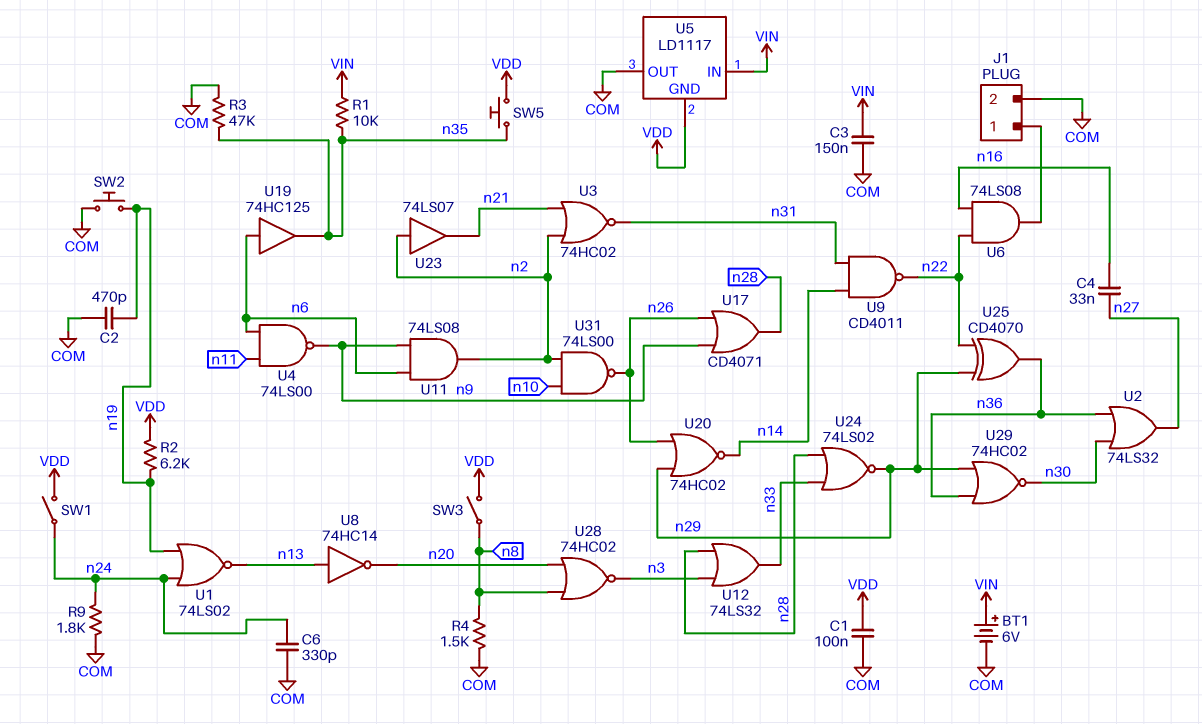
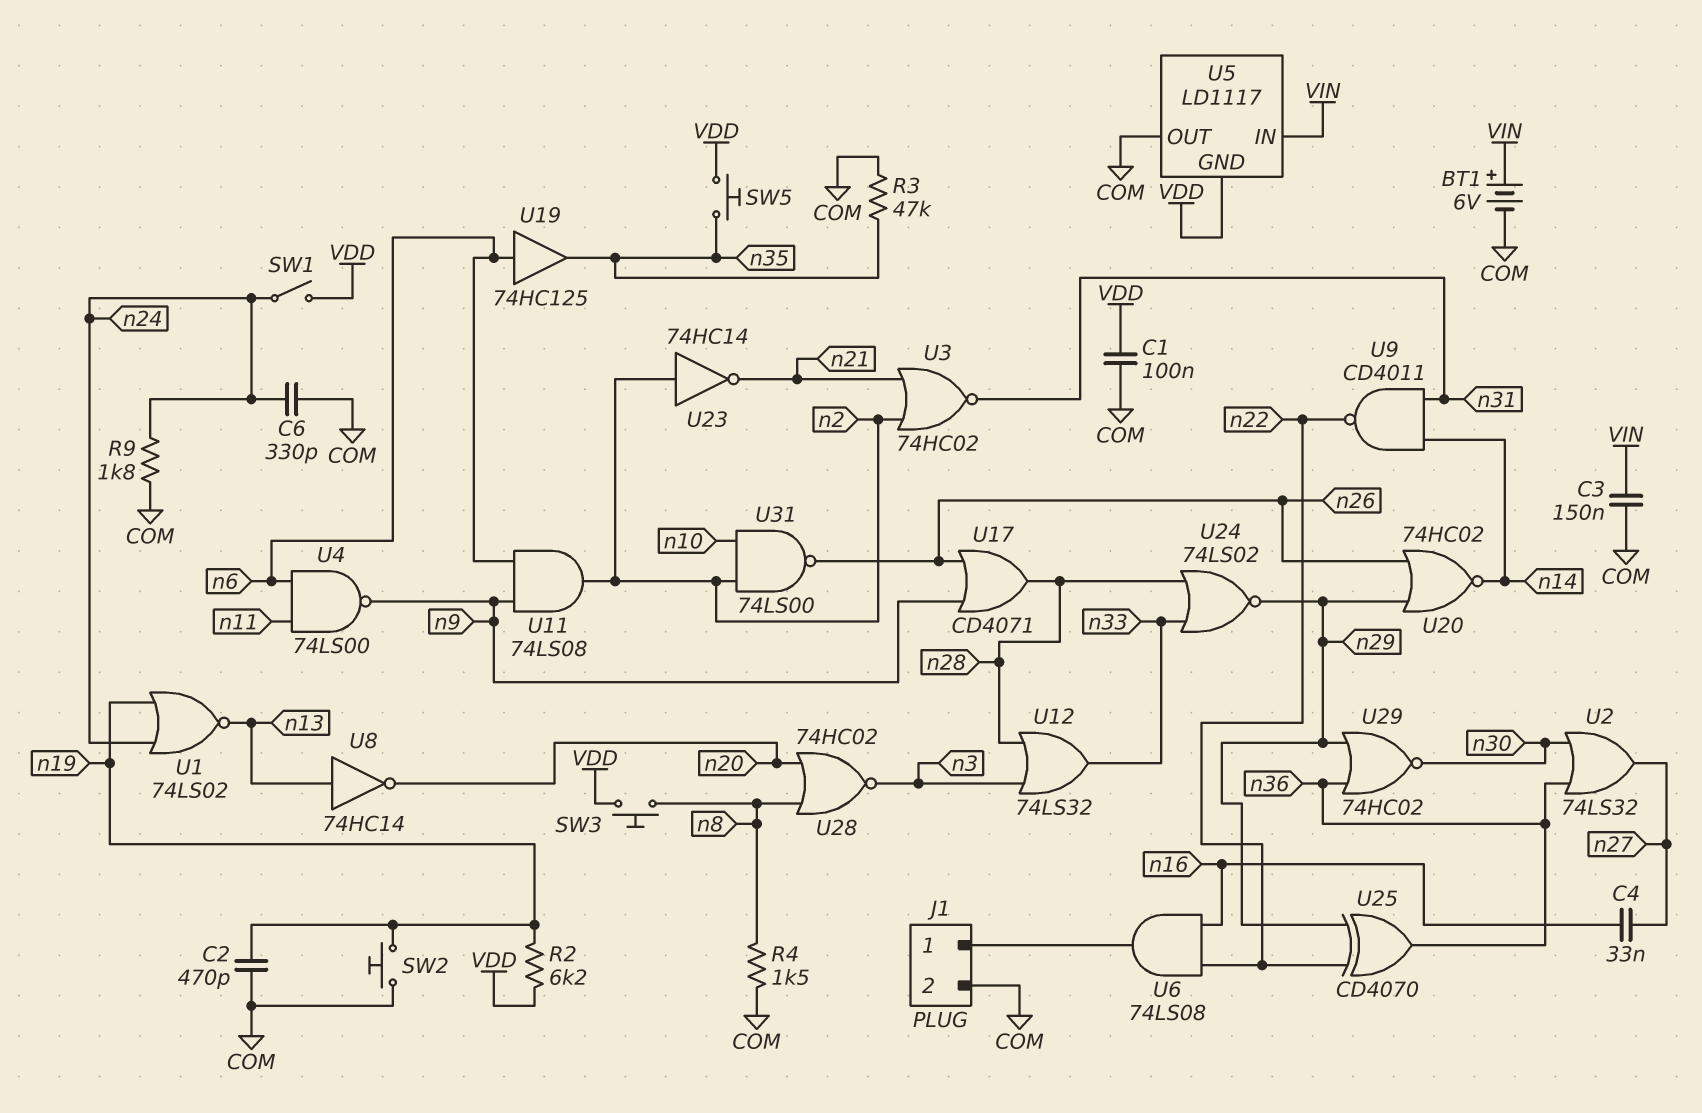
R1: 10k (VIN, n35) -> none
SW3: switch (VDD, n8) -> button (VDD, n8)
U23: buffer 74LS07 (in n2, out n21) -> NOT 74HC14 (in n2, out n21)

